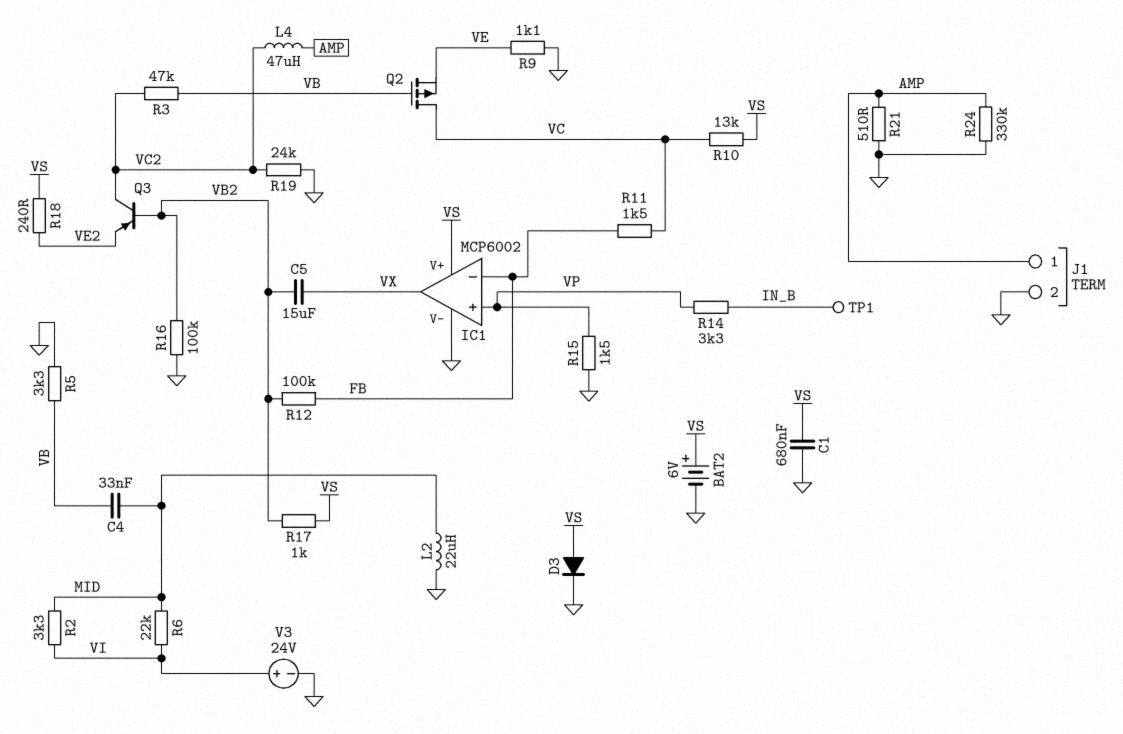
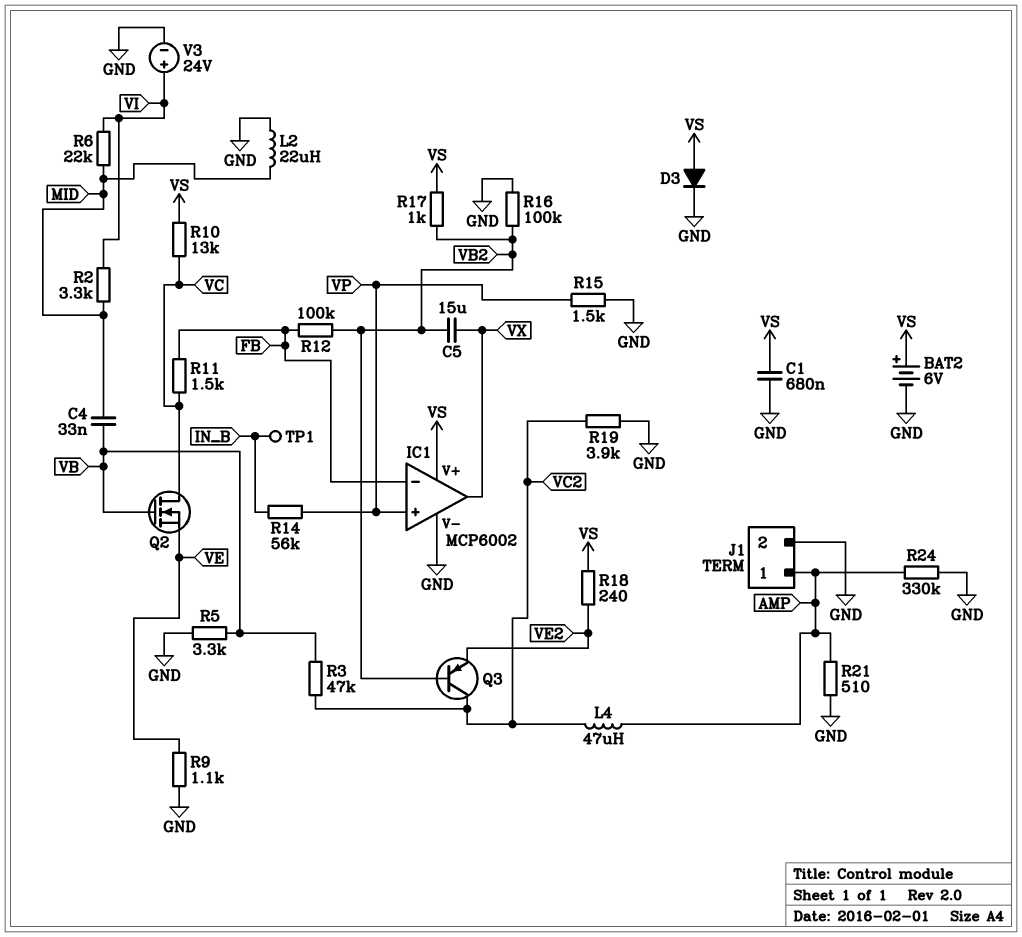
Q2: PMOS (G VB, D VC, S VE) -> NMOS (G VB, D VC, S VE)
R14: 3.3k (IN_B, VP) -> 56k (IN_B, VP)
R19: 24k (GND, VC2) -> 3.9k (GND, VC2)

